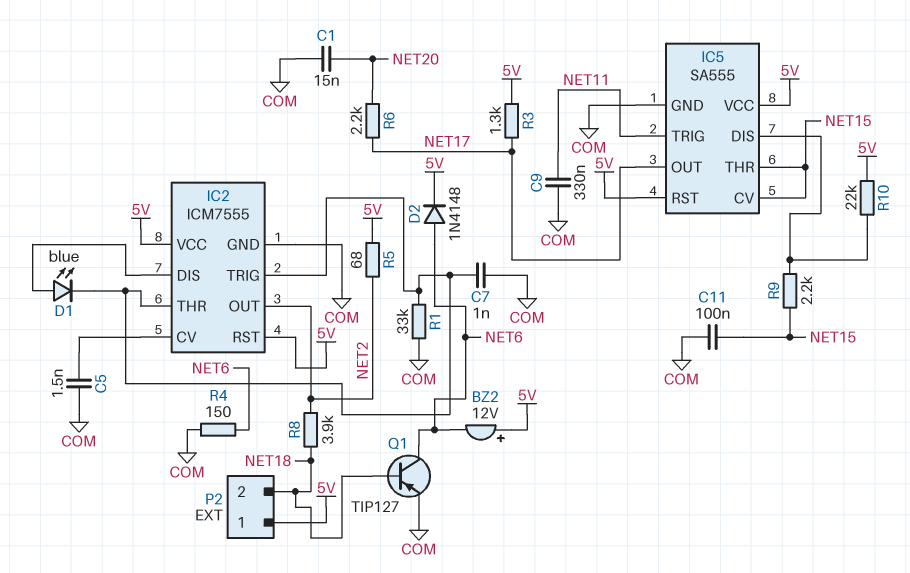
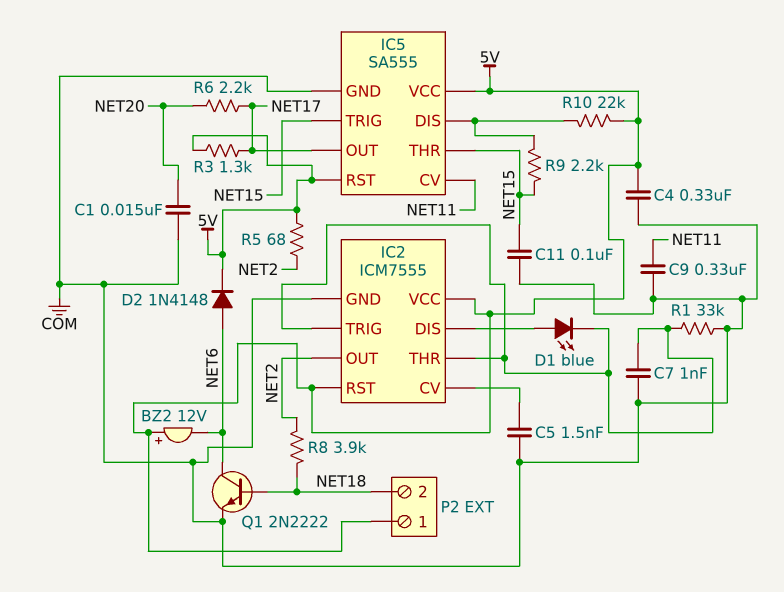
C4: none -> 330nF (5V, COM)
IC5 pin CV: NET15 -> NET11
IC5 pin TRIG: NET11 -> NET15
Q1: PNP TIP127 (B NET18, C NET6, E COM) -> NPN 2N2222 (B NET18, C NET6, E COM)
R4: 150 (COM, NET6) -> none

